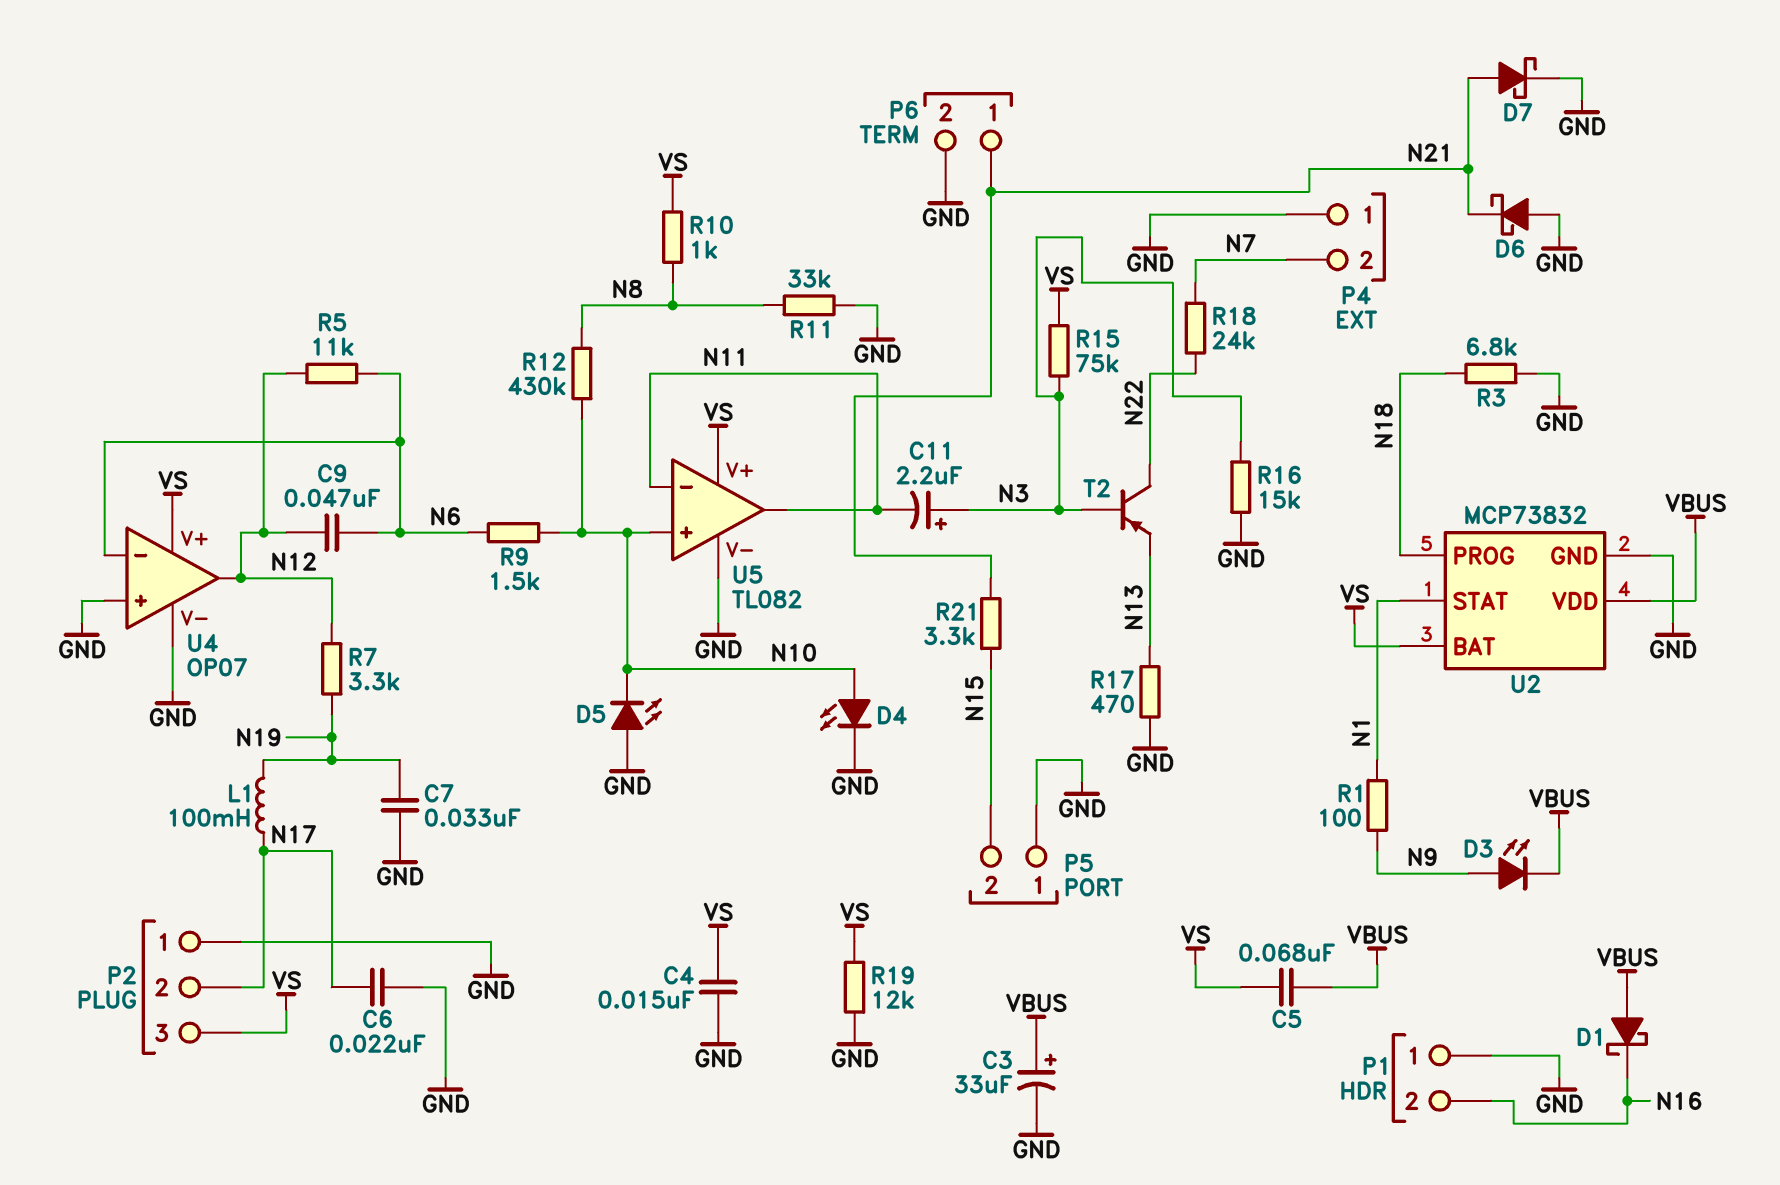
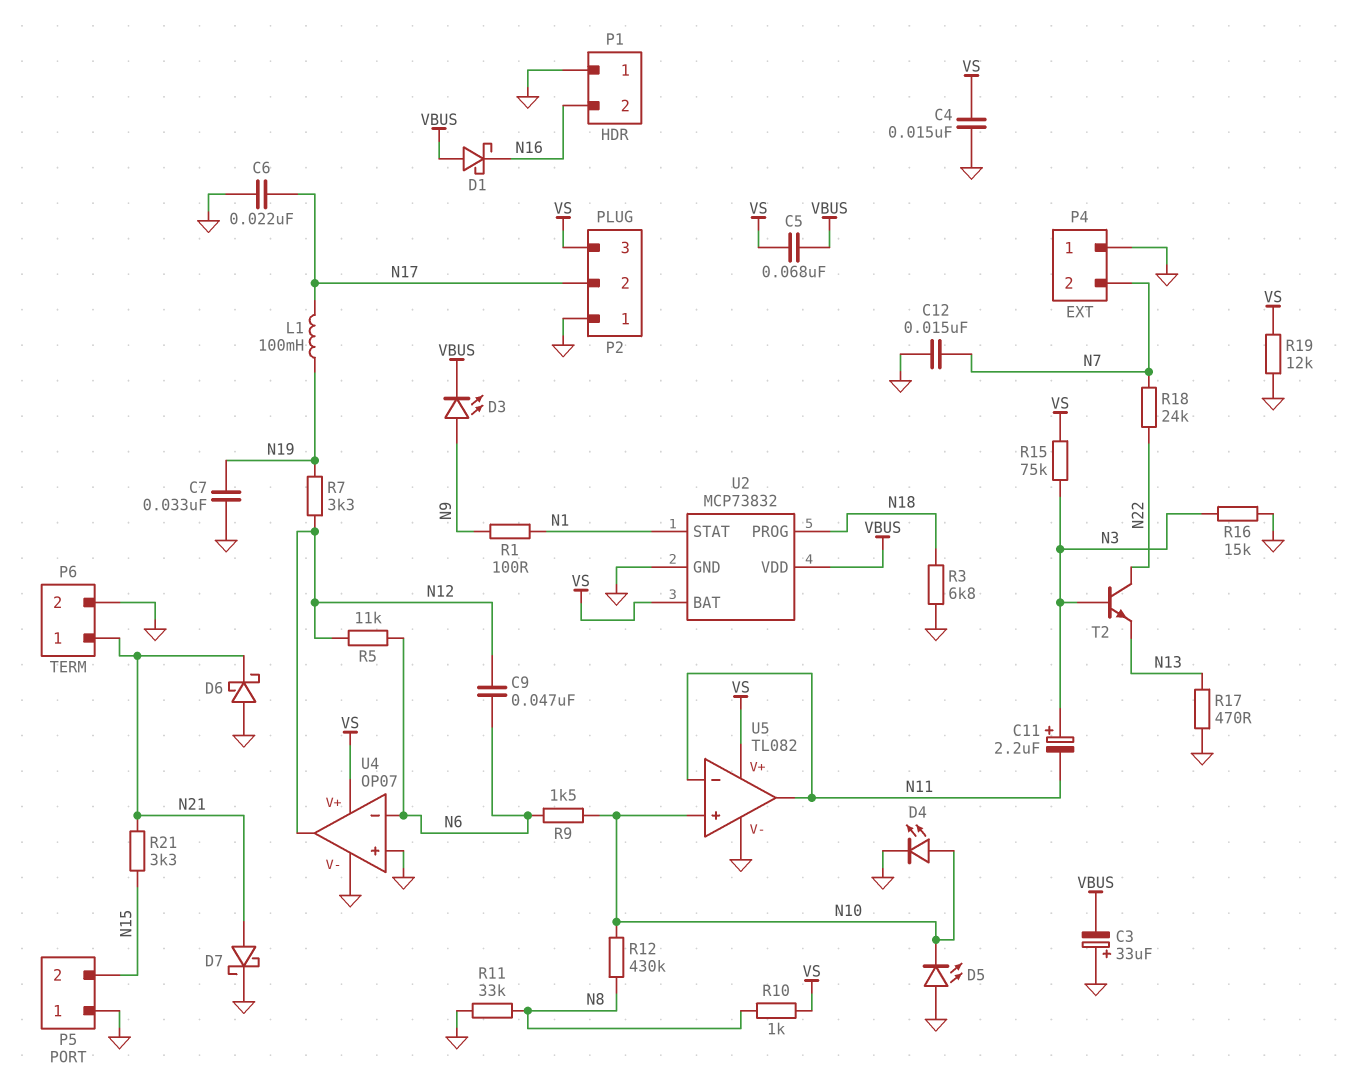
C3: 33uF (plus VBUS, minus GND) -> 33uF (plus GND, minus VBUS)
C12: none -> 15nF (GND, N7)
T2: PNP (B N3, C N22, E N13) -> NPN (B N3, C N22, E N13)

